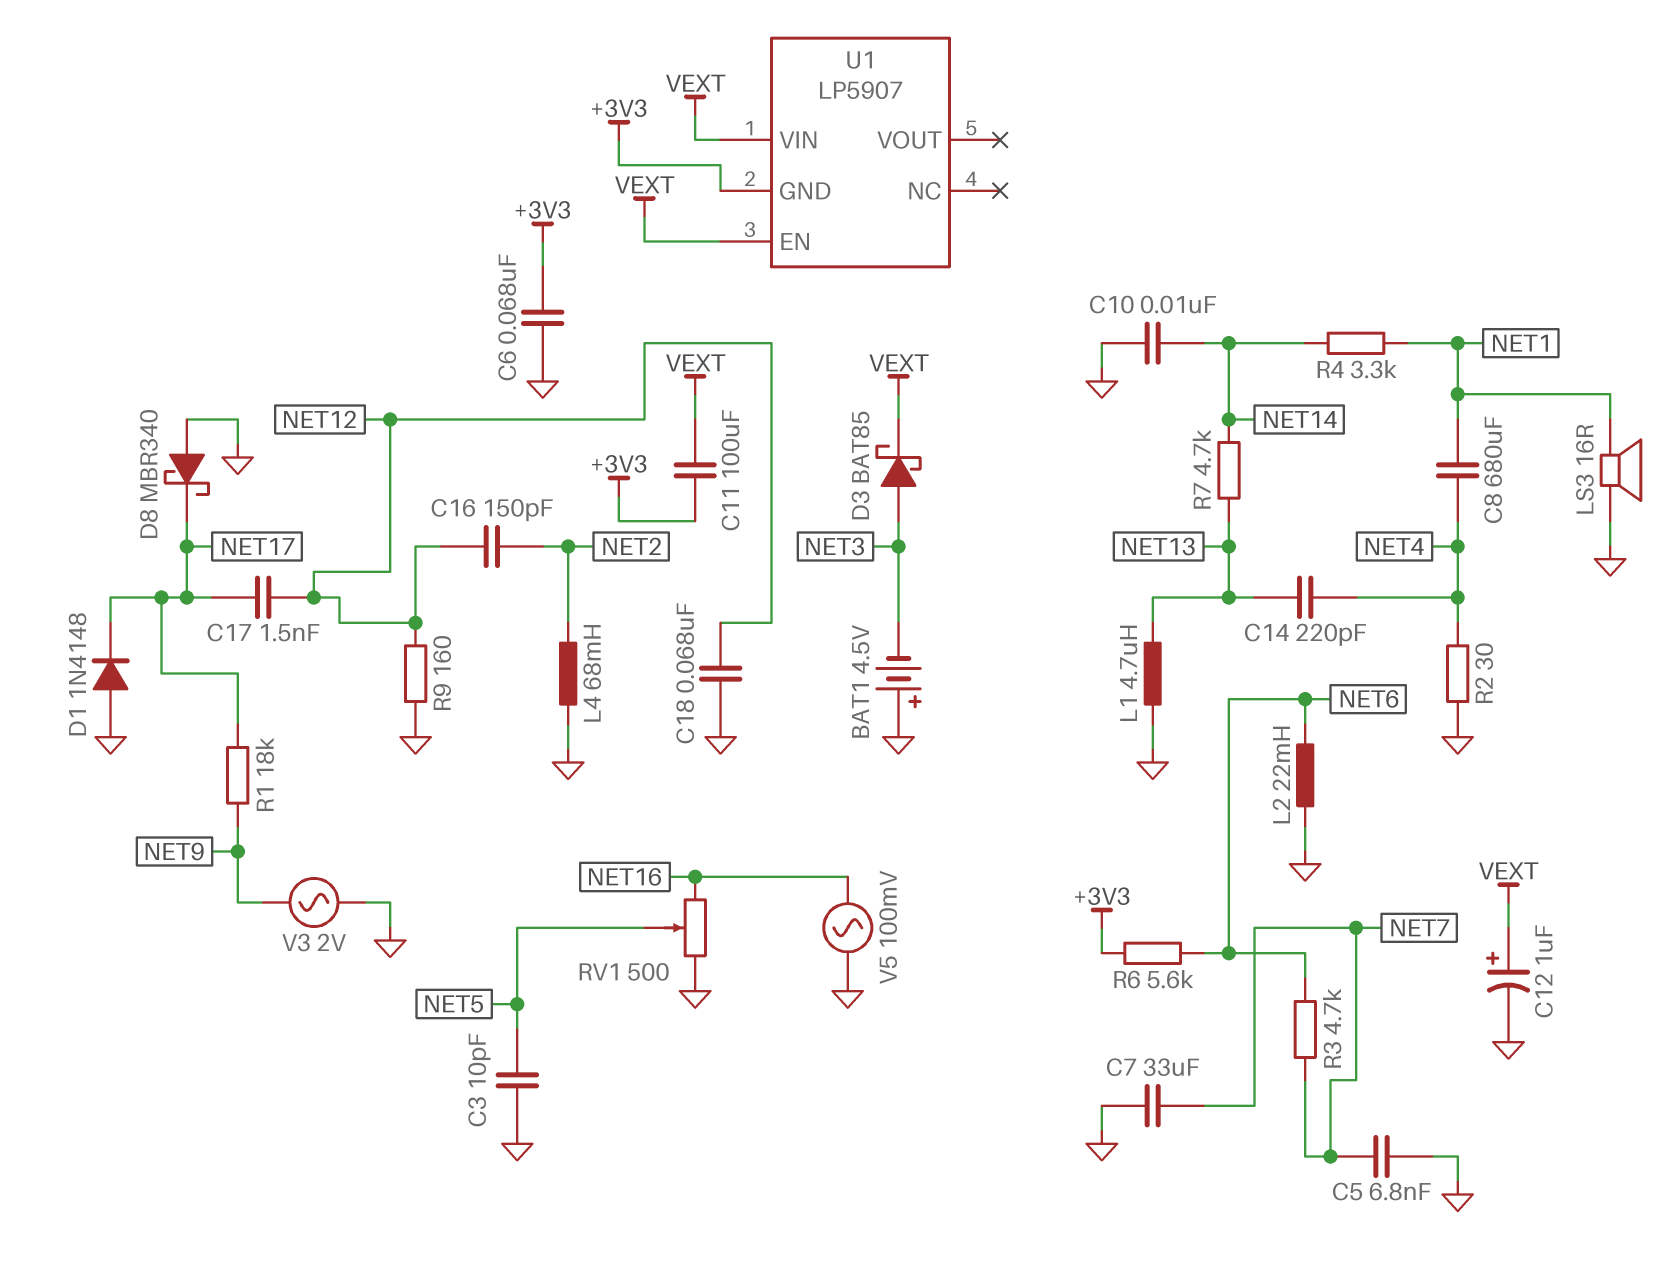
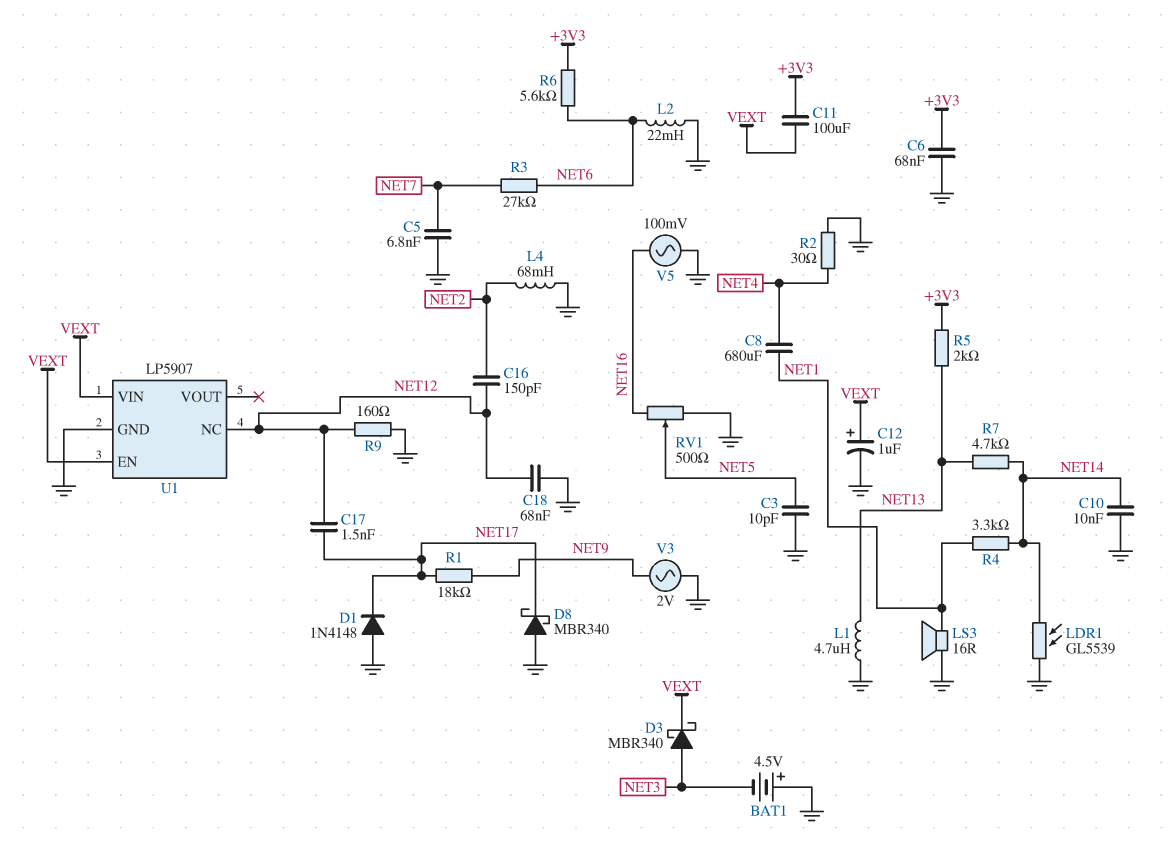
C7: 33uF (GND, NET7) -> none
C14: 220pF (NET4, NET13) -> none
D3: schottky BAT85 (A NET3, K VEXT) -> schottky MBR340 (A NET3, K VEXT)
LDR1: none -> GL5539 (GND, NET14)
R3: 4.7k (NET6, NET7) -> 27k (NET6, NET7)
R5: none -> 2k (+3V3, NET13)
U1 pin GND: +3V3 -> GND
U1 pin NC: none -> NET12

